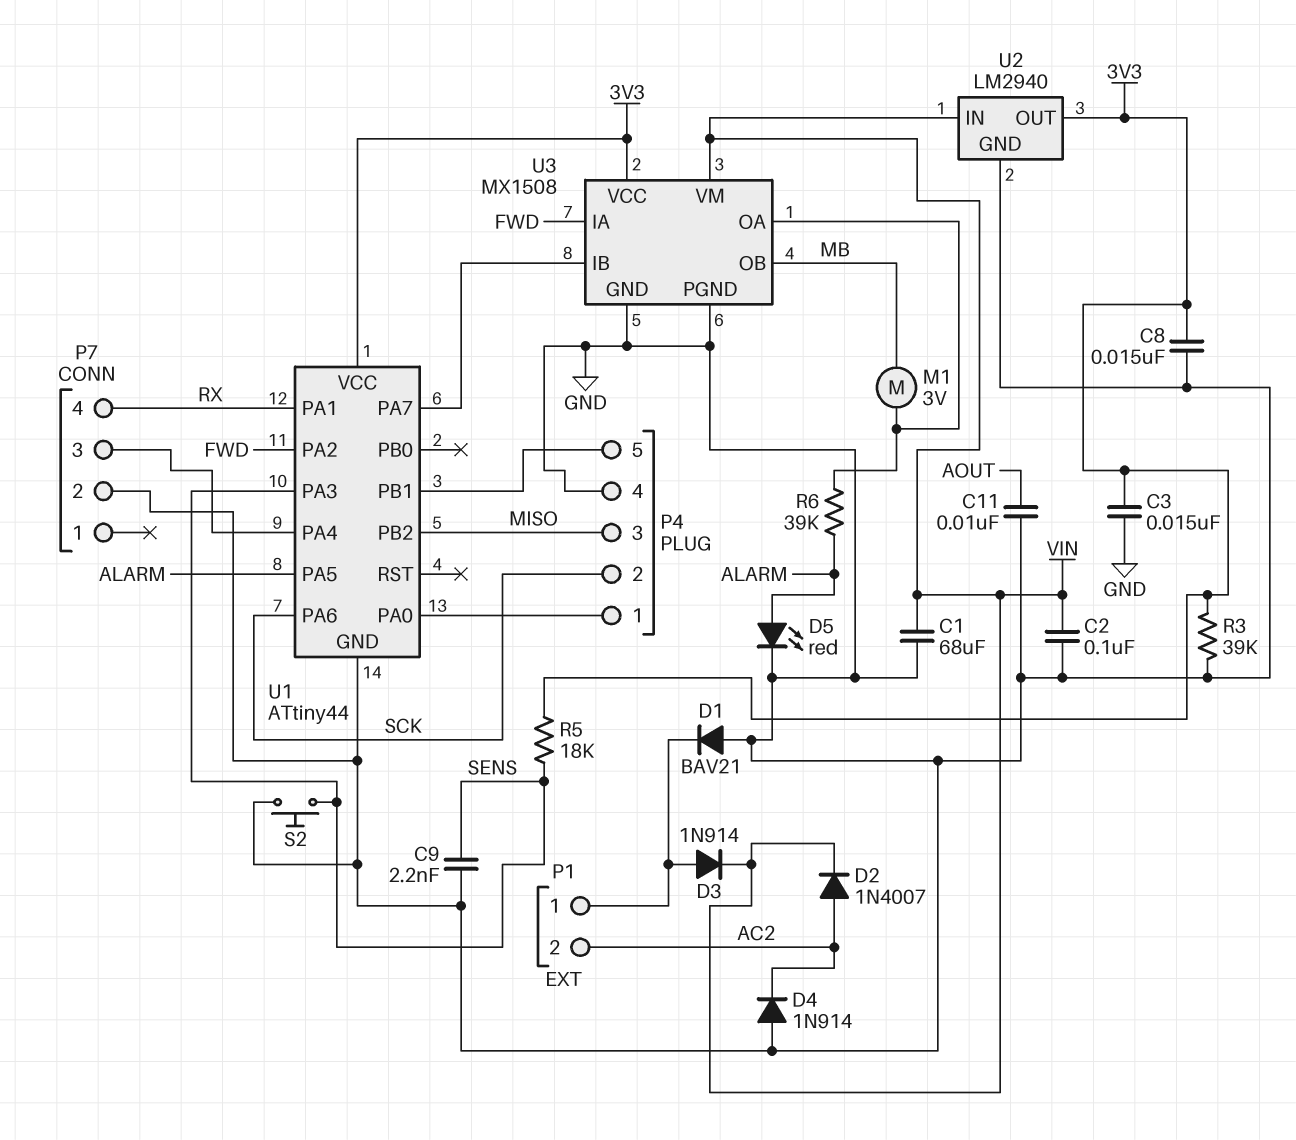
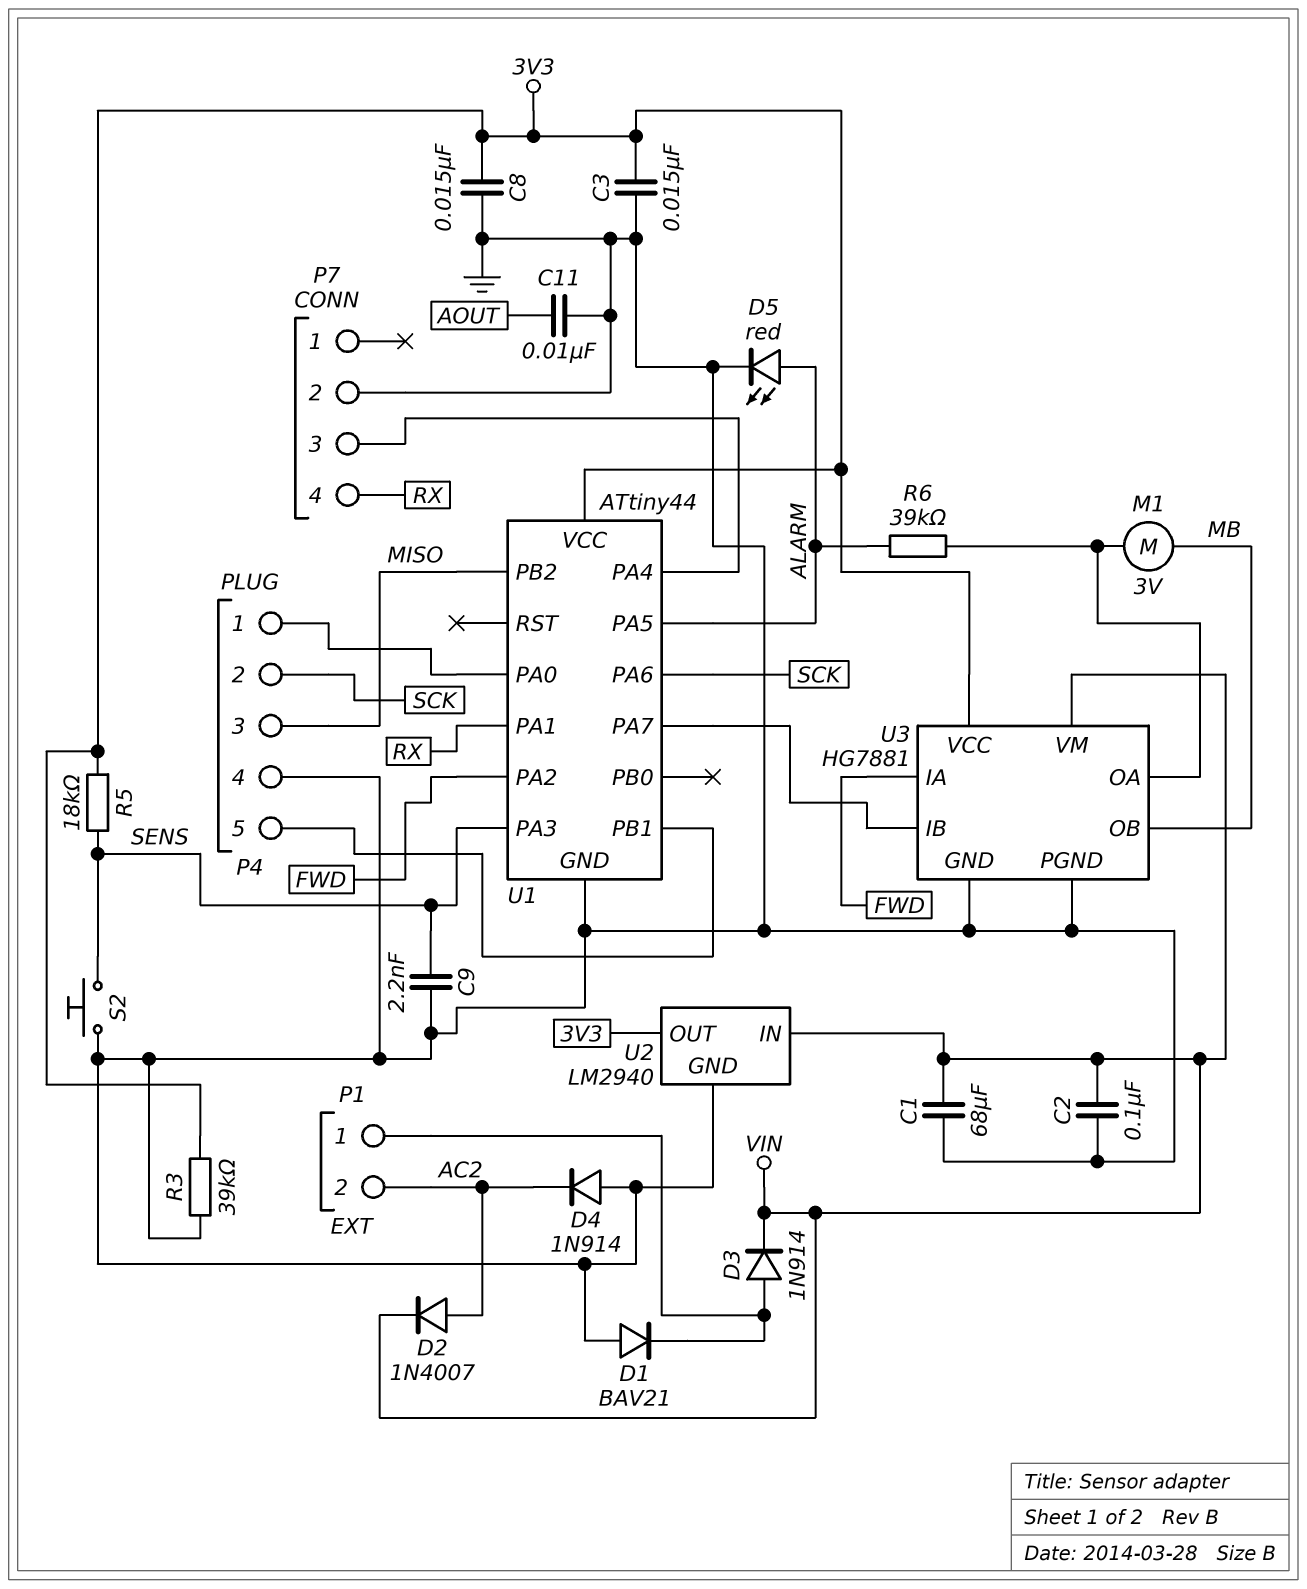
U3: MX1508 -> HG7881

